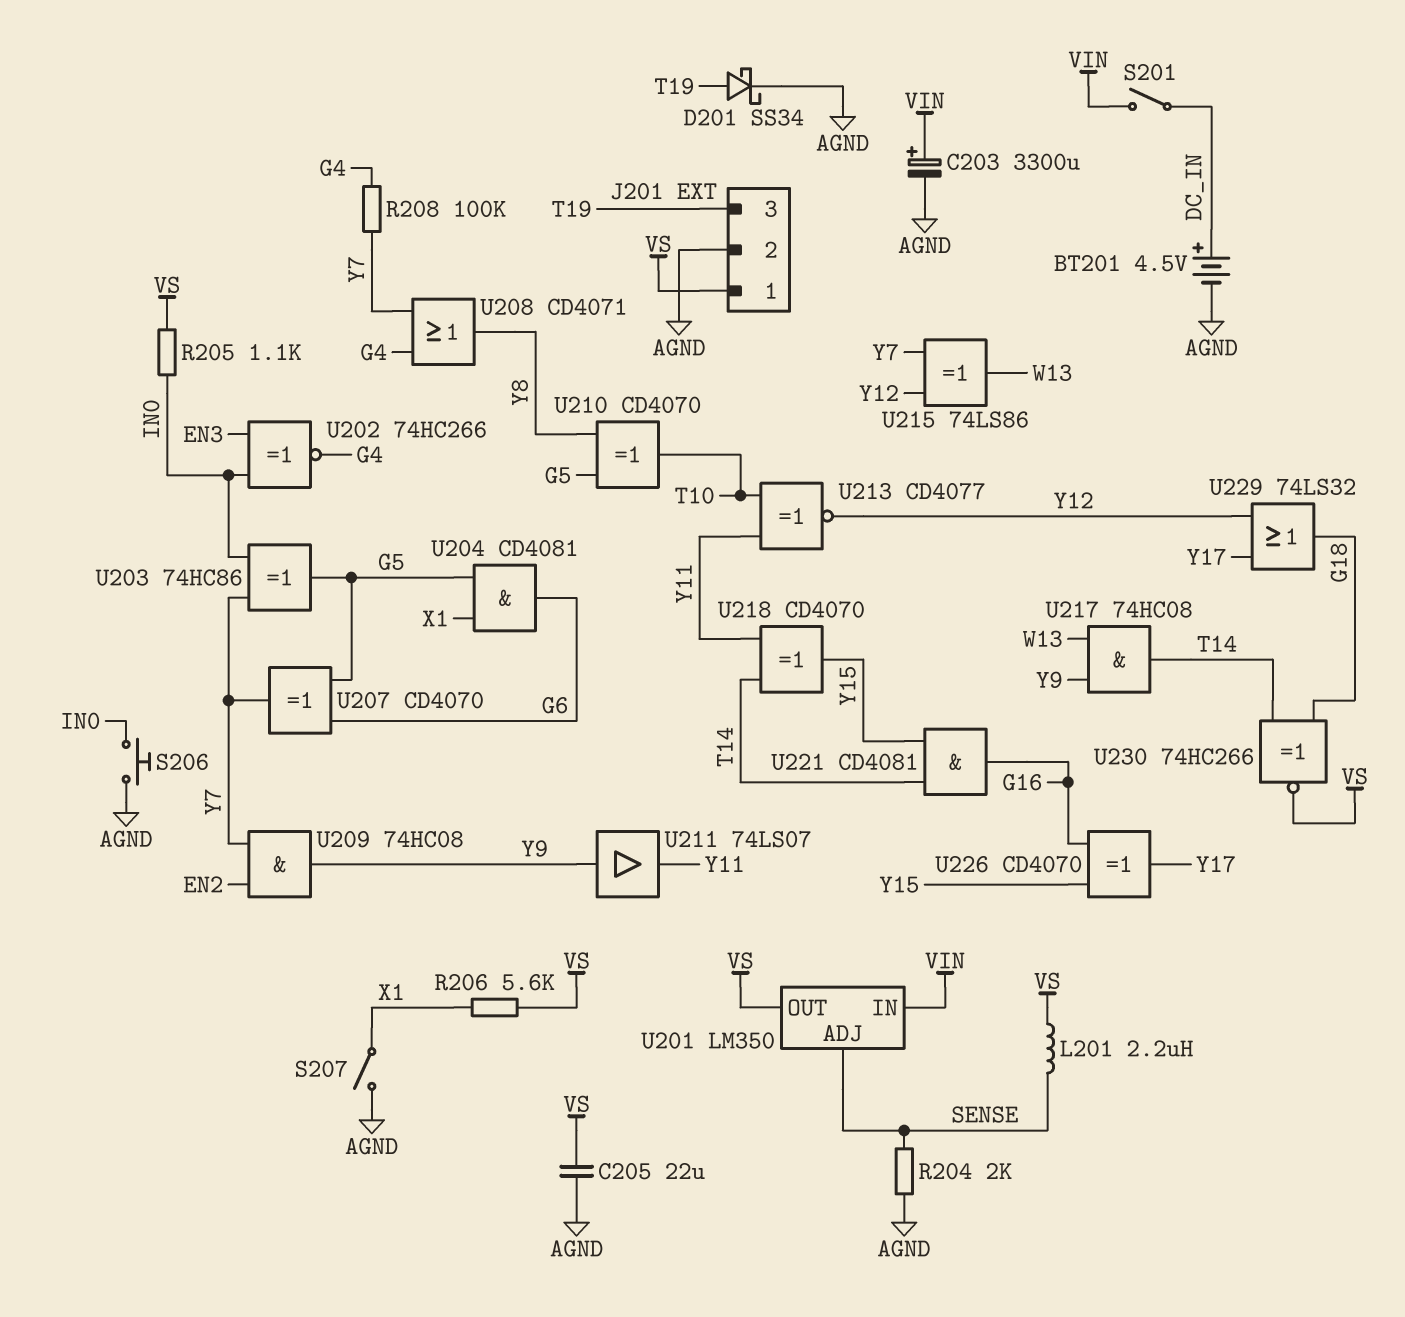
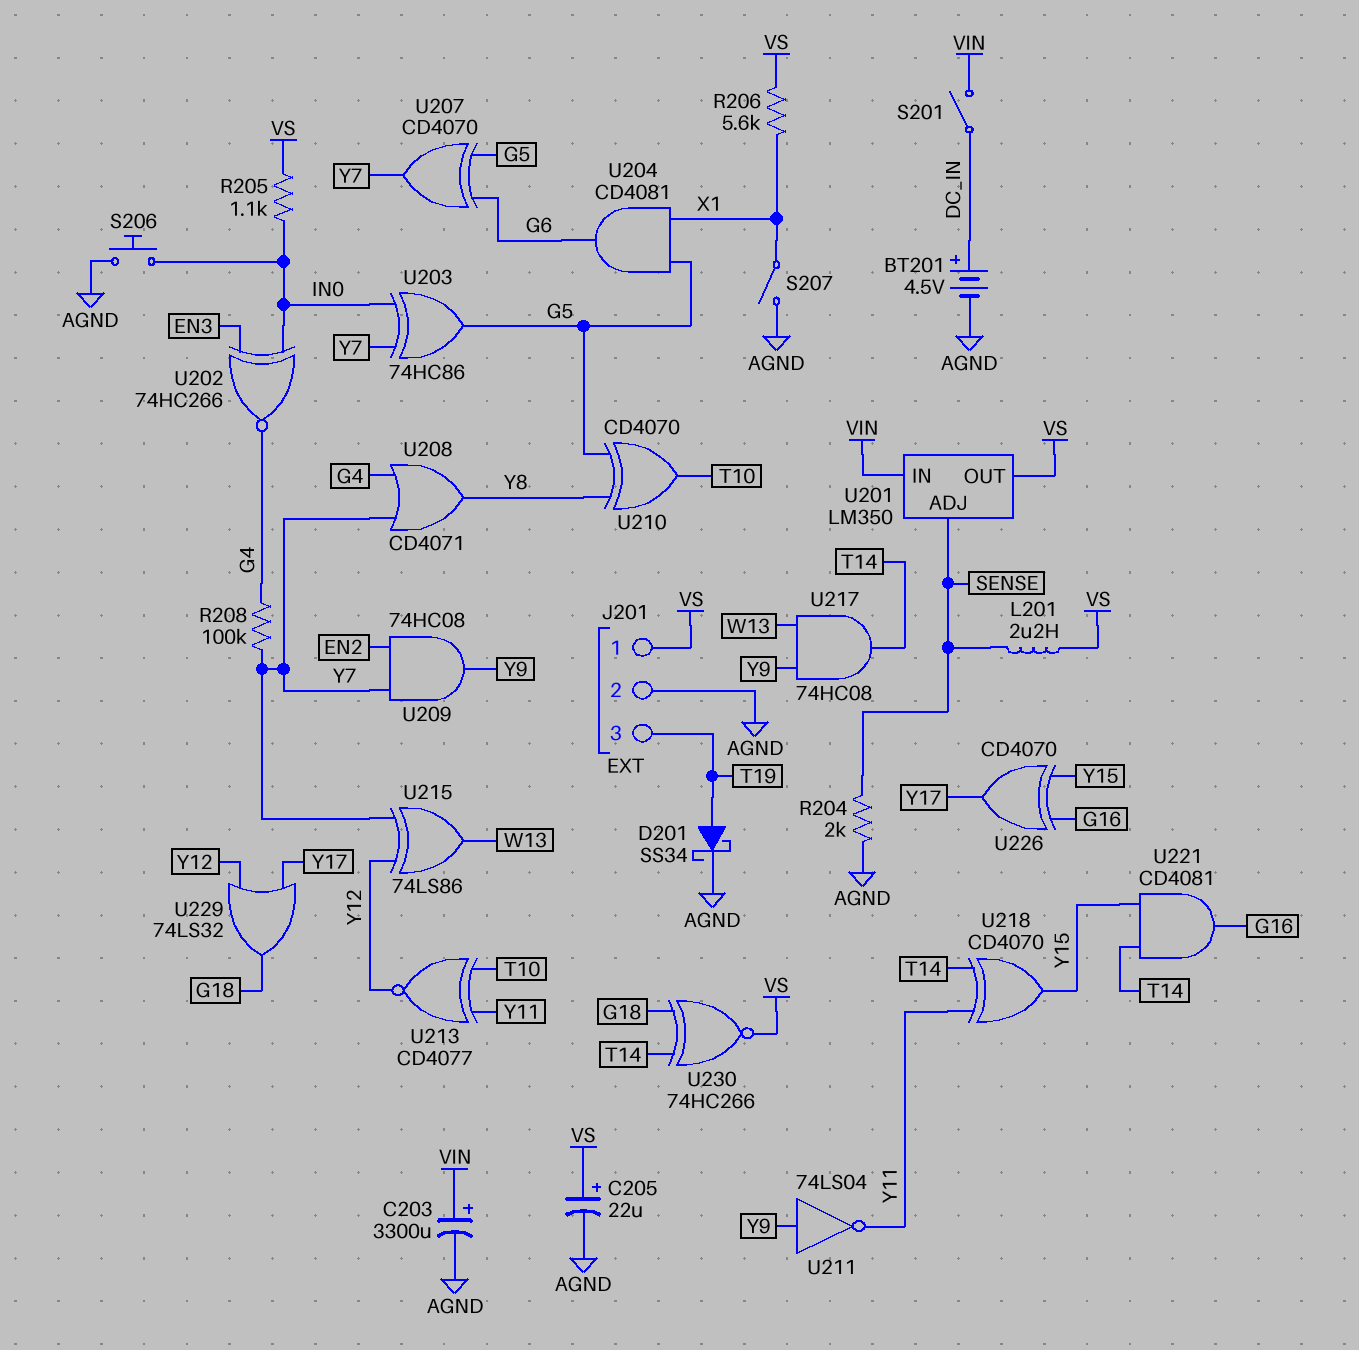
C205: 22uF (AGND, VS) -> 22uF (plus VS, minus AGND)
U211: buffer 74LS07 (in Y9, out Y11) -> NOT 74LS04 (in Y9, out Y11)

